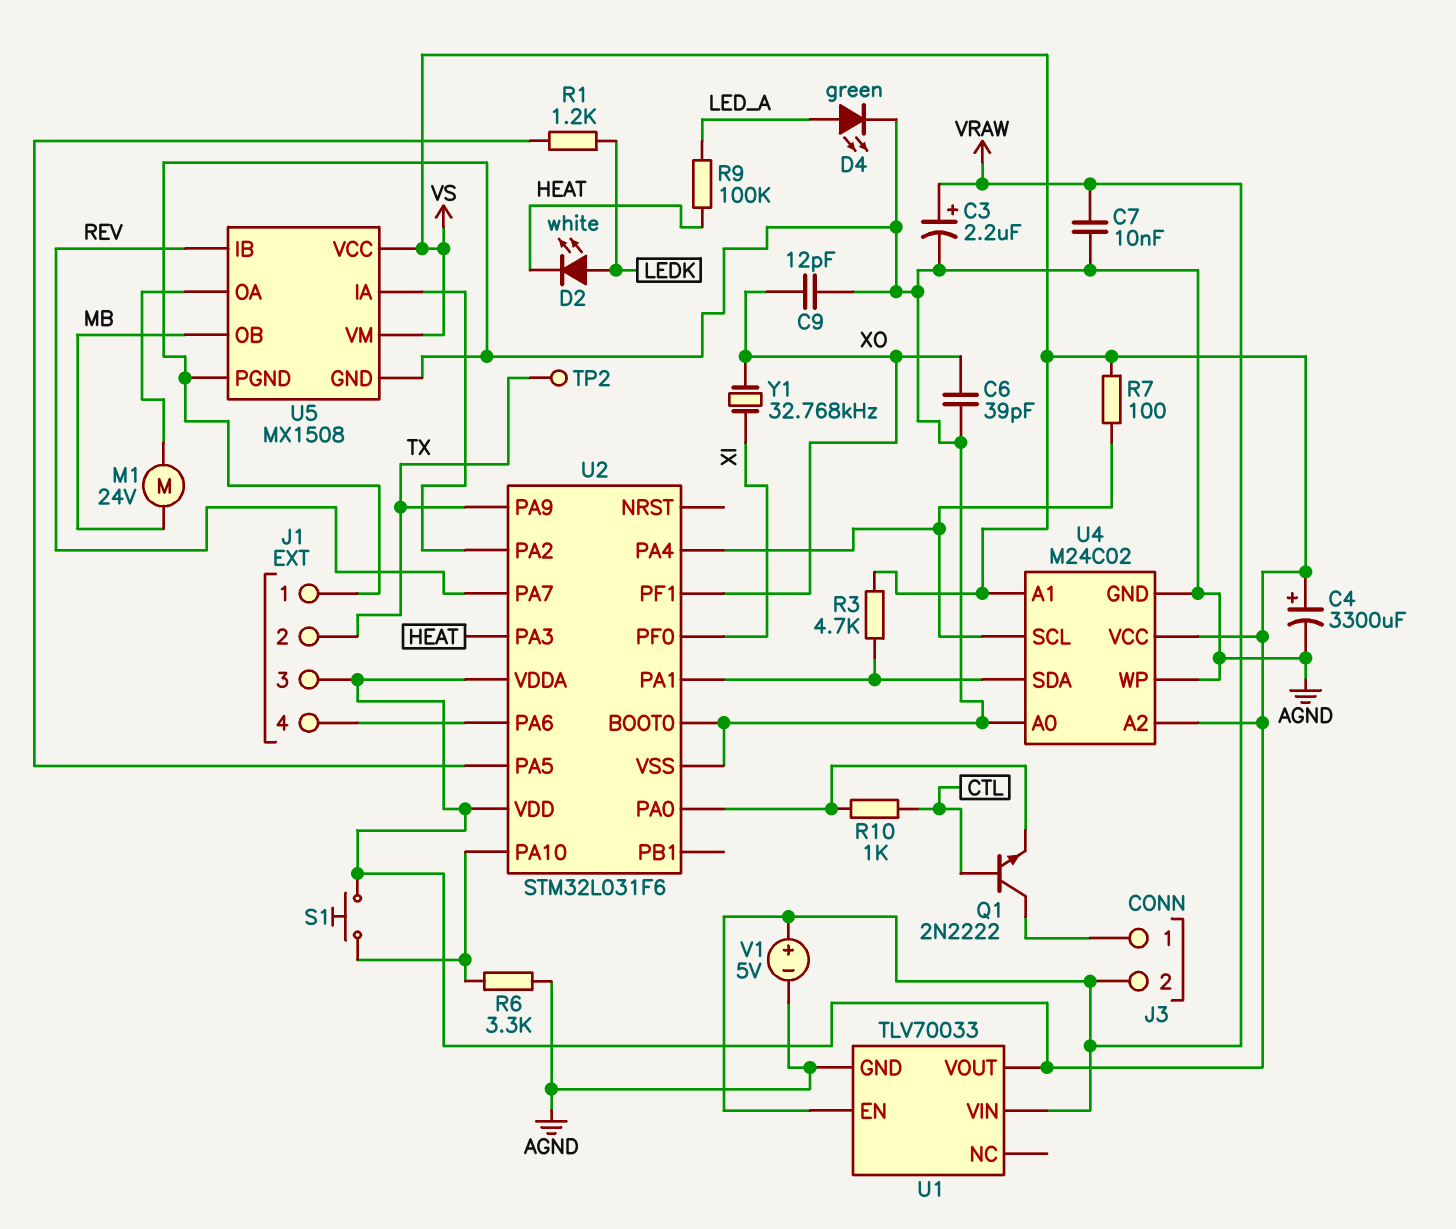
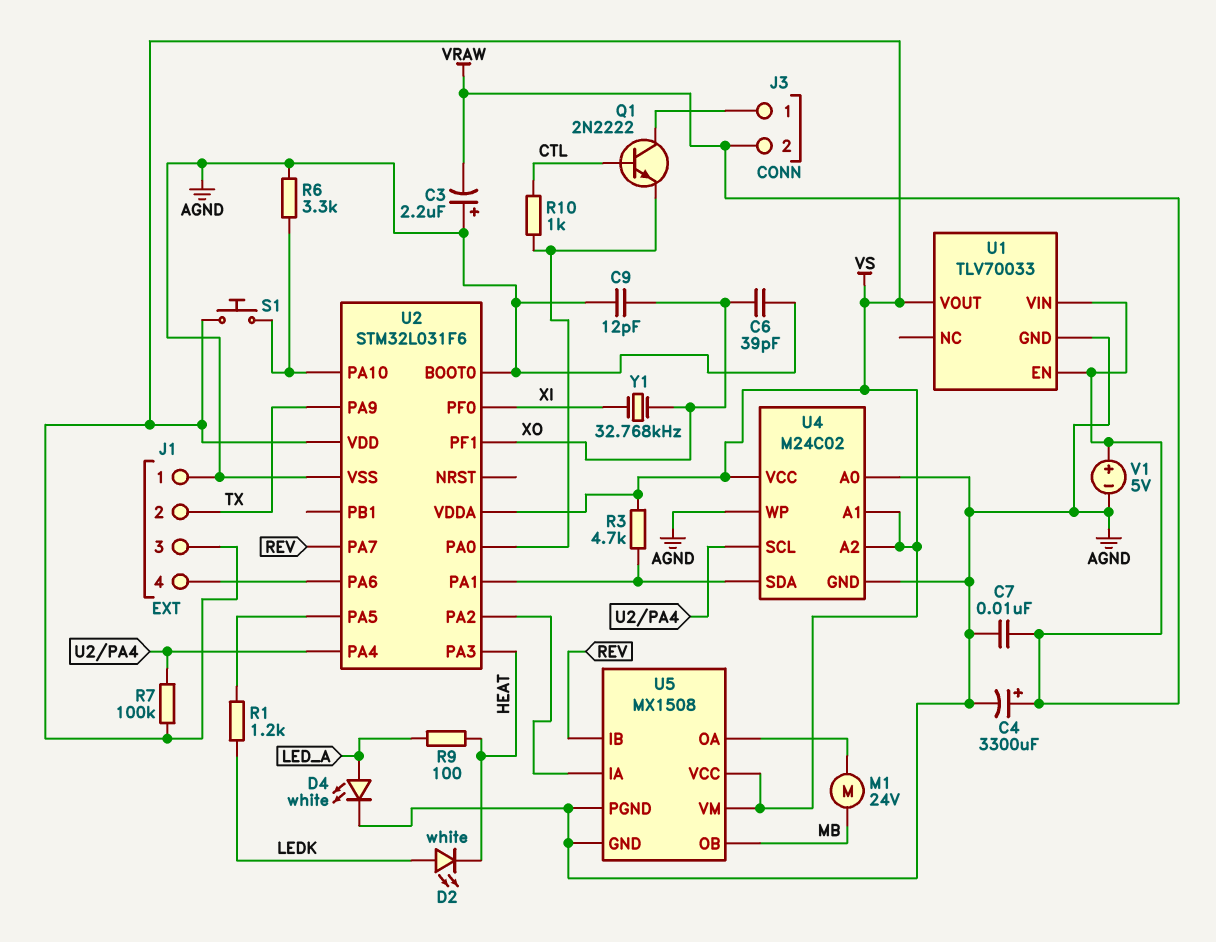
C3: 2.2uF (plus VRAW, minus AGND) -> 2.2uF (plus AGND, minus VRAW)
C4: 3300uF (plus VS, minus AGND) -> 3300uF (plus VRAW, minus AGND)
D4: LED green (A LED_A, K AGND) -> LED white (A LED_A, K AGND)
R7: 100 (U2/PA4, VS) -> 100k (U2/PA4, VS)
R9: 100k (HEAT, LED_A) -> 100 (HEAT, LED_A)
TP2: test point (TX) -> none

